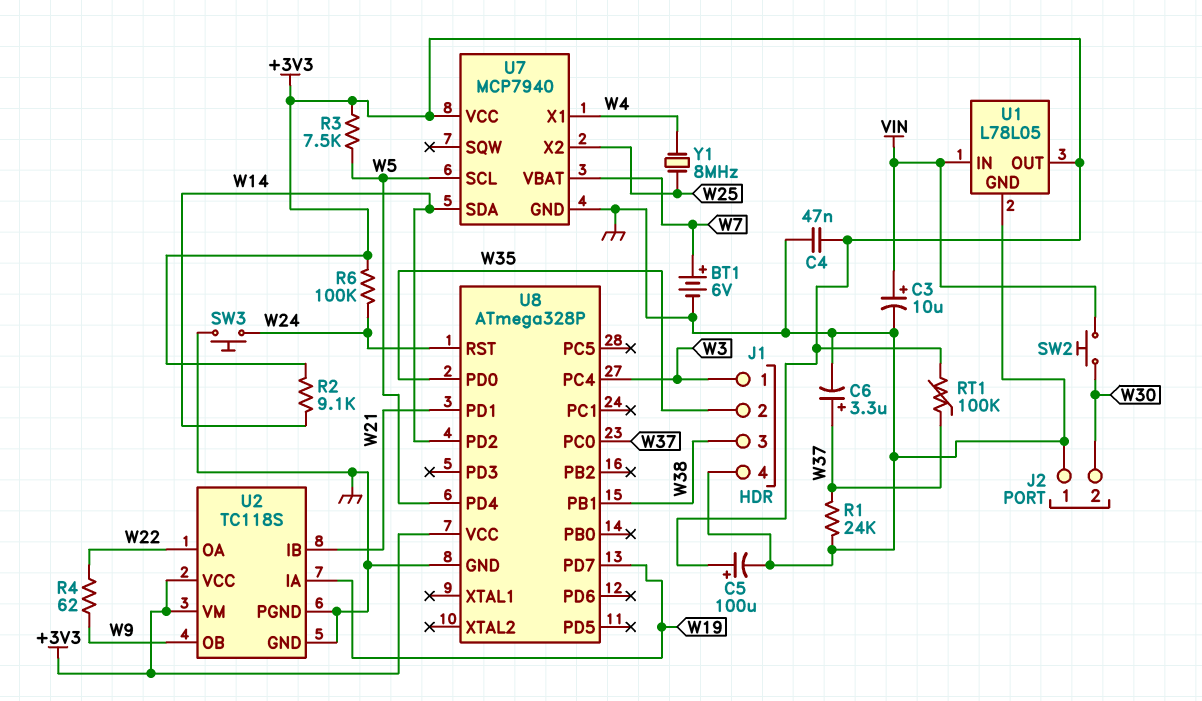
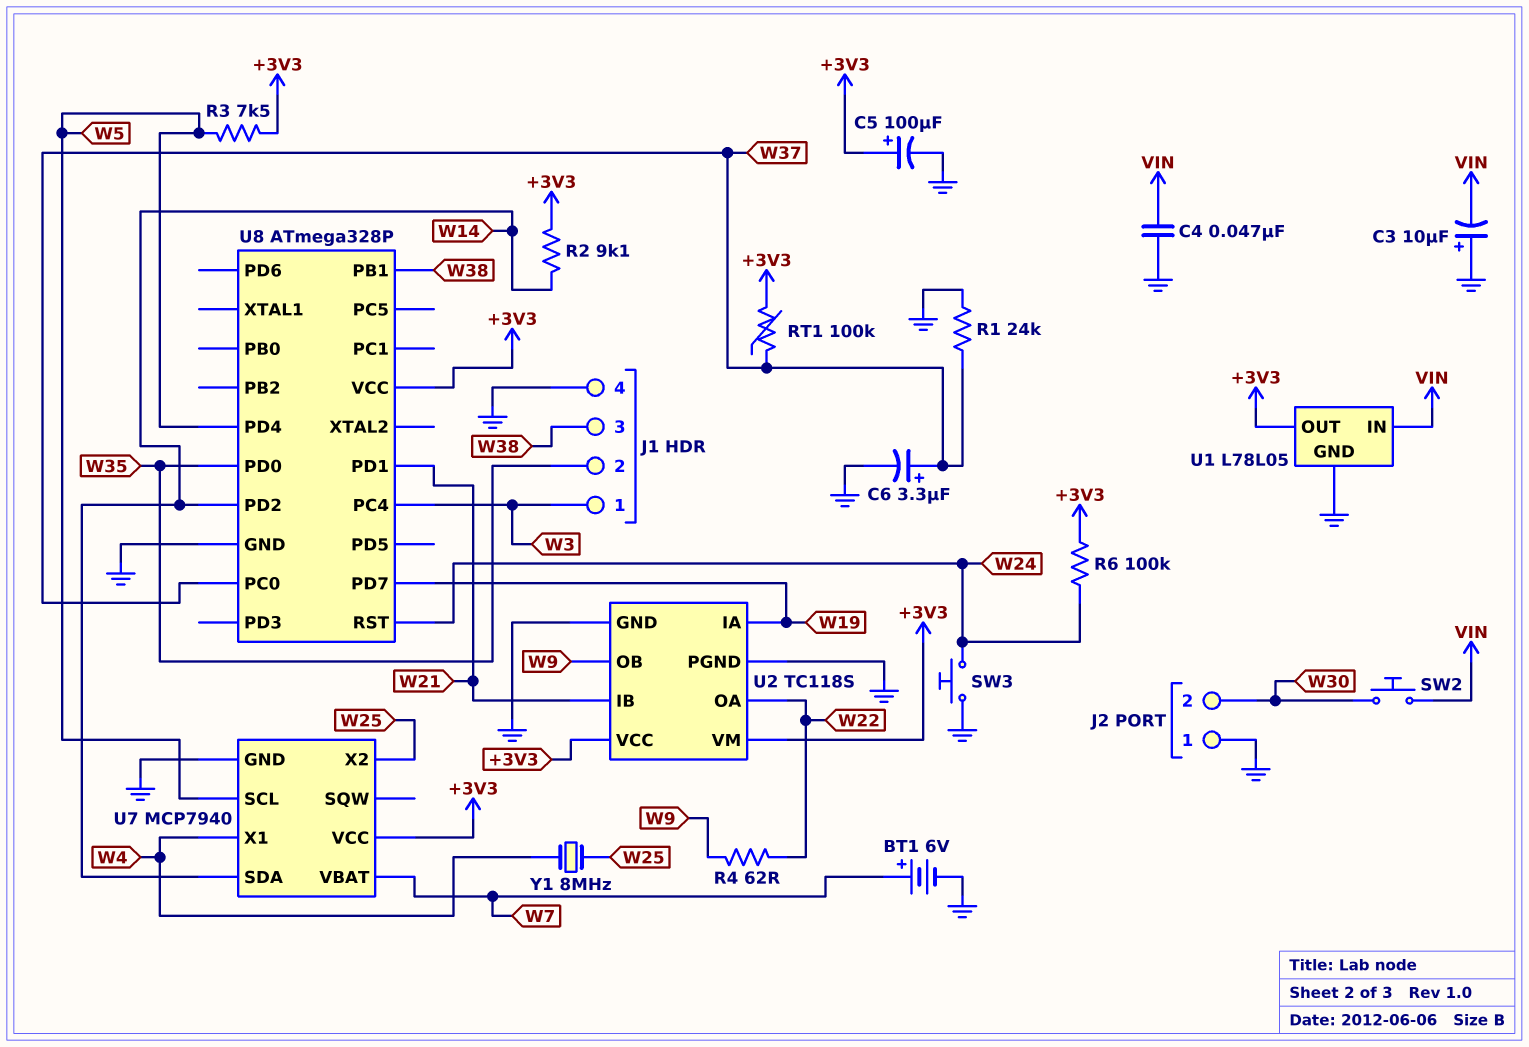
C3: 10uF (plus VIN, minus GND) -> 10uF (plus GND, minus VIN)
C4: 47nF (+3V3, GND) -> 47nF (GND, VIN)

